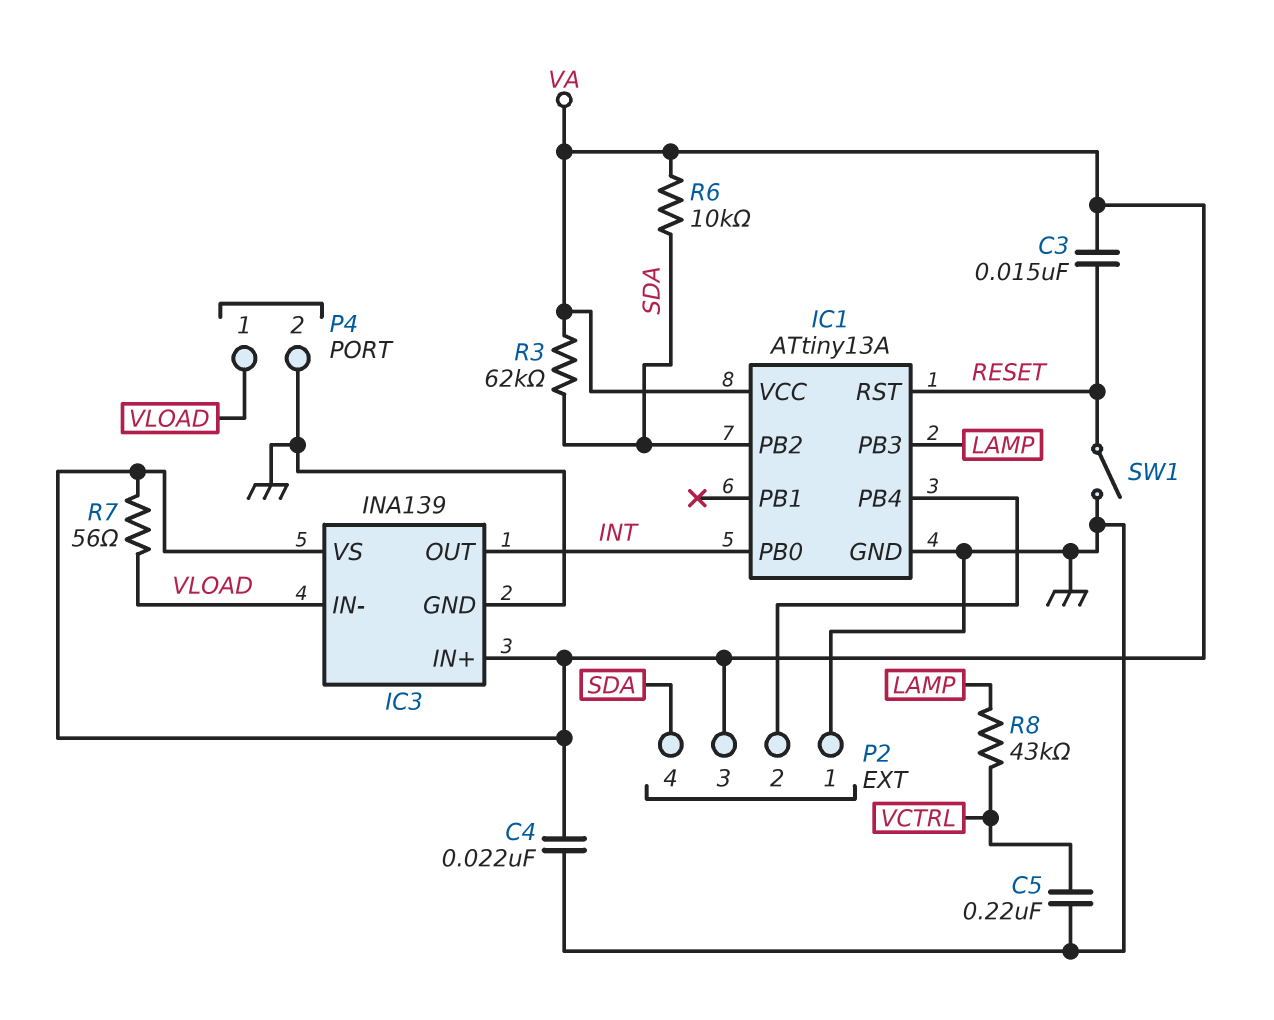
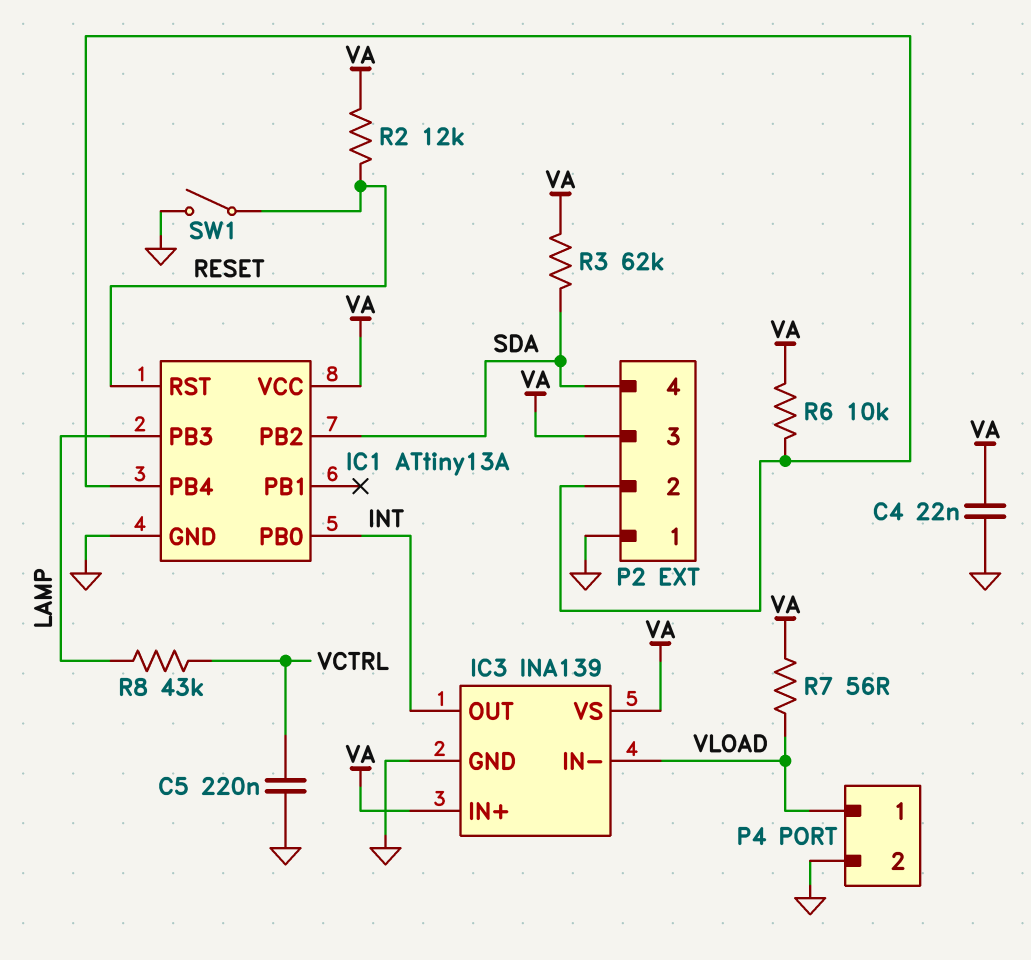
C3: 15nF (RESET, VA) -> none
R2: none -> 12k (RESET, VA)
R6: 10k (SDA, VA) -> 10k (IC1/PB4, VA)

